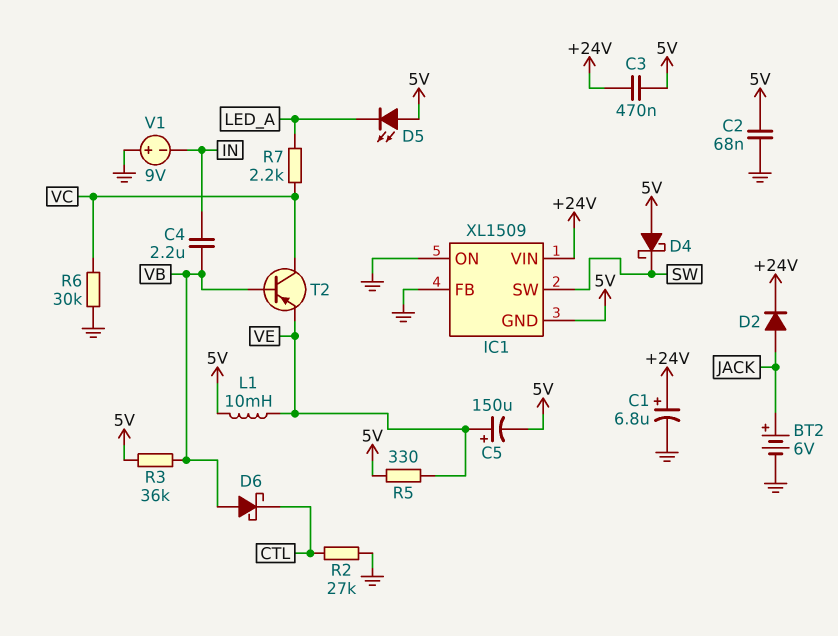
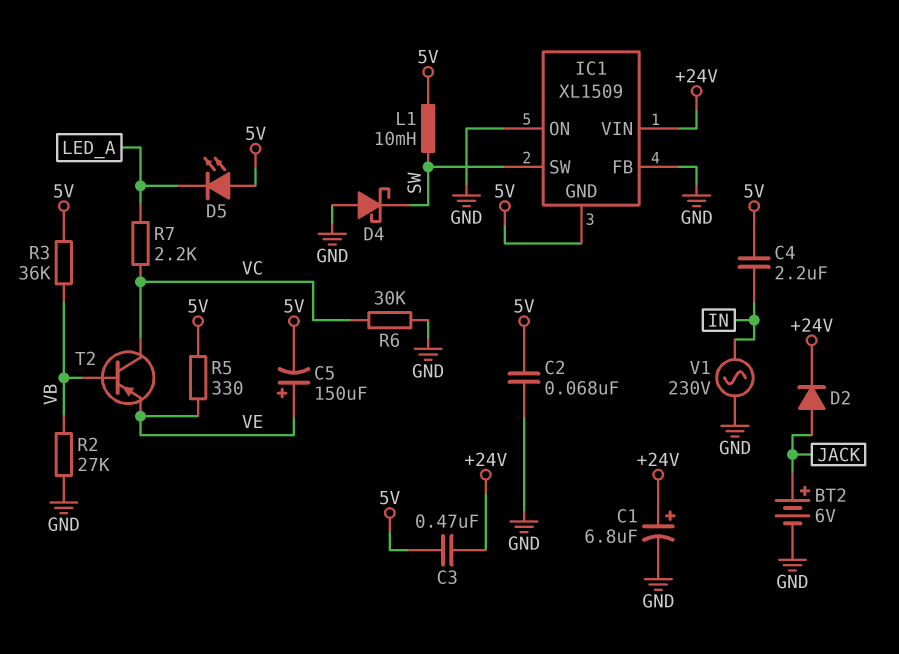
C4: 2.2uF (IN, VB) -> 2.2uF (5V, IN)
D4: schottky (A 5V, K SW) -> schottky (A GND, K SW)
D6: schottky (A VB, K CTL) -> none
L1: 10mH (5V, VE) -> 10mH (5V, SW)
R2: 27k (CTL, GND) -> 27k (GND, VB)
V1: 9V (plus GND, minus IN) -> AC 230V (GND, IN)

